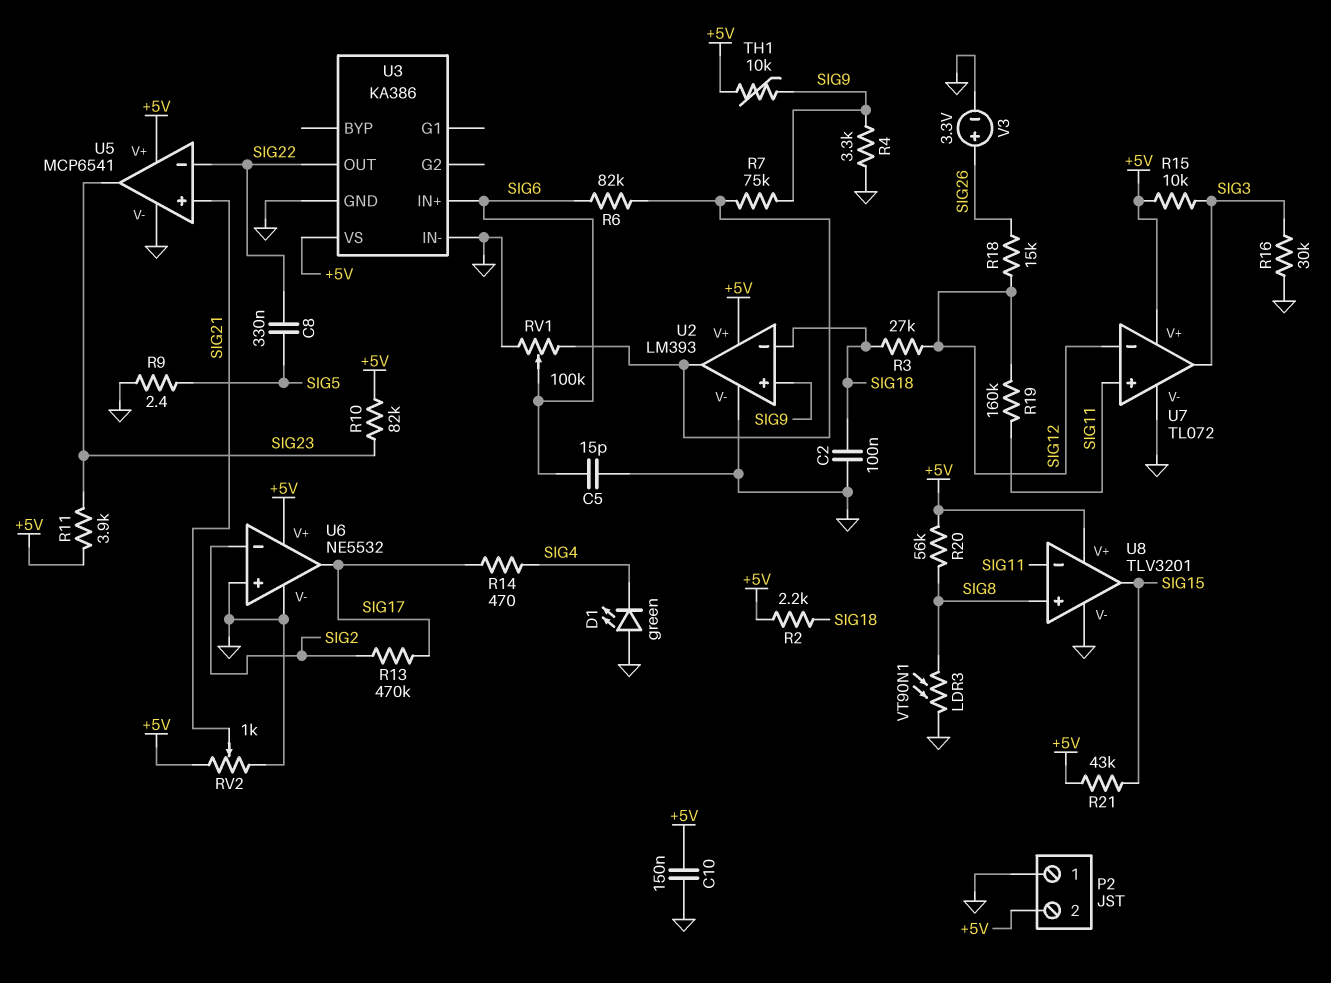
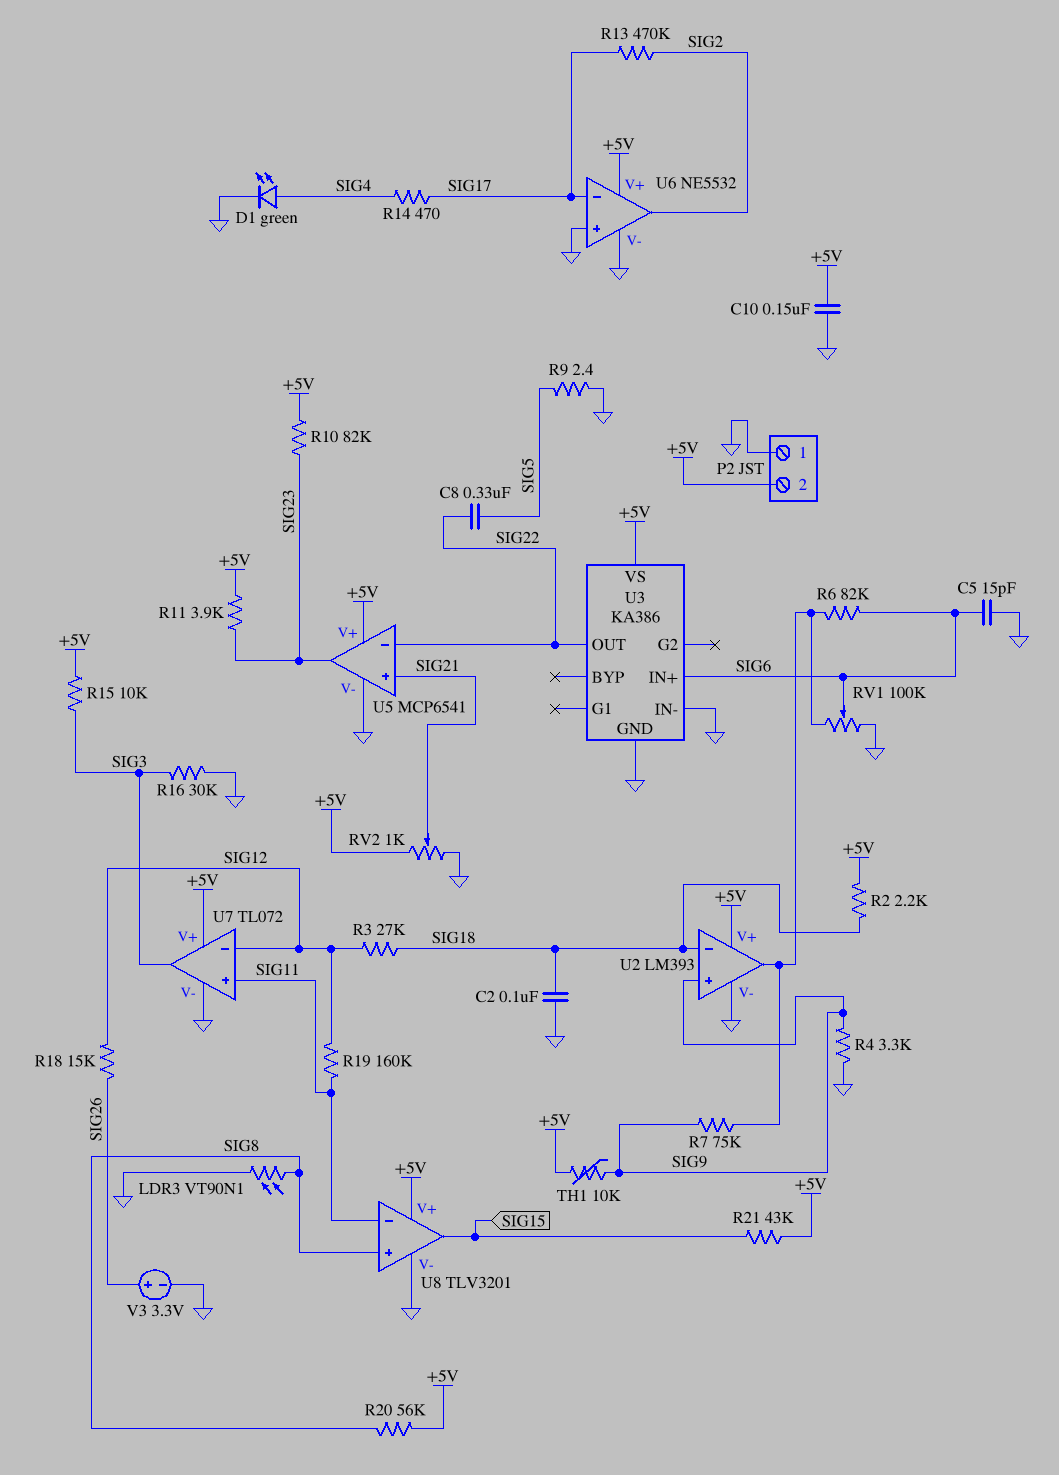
D1: LED green (A GND, K SIG4) -> LED green (A SIG4, K GND)
U6 pin in-: SIG2 -> SIG17
U6 pin out: SIG17 -> SIG2

